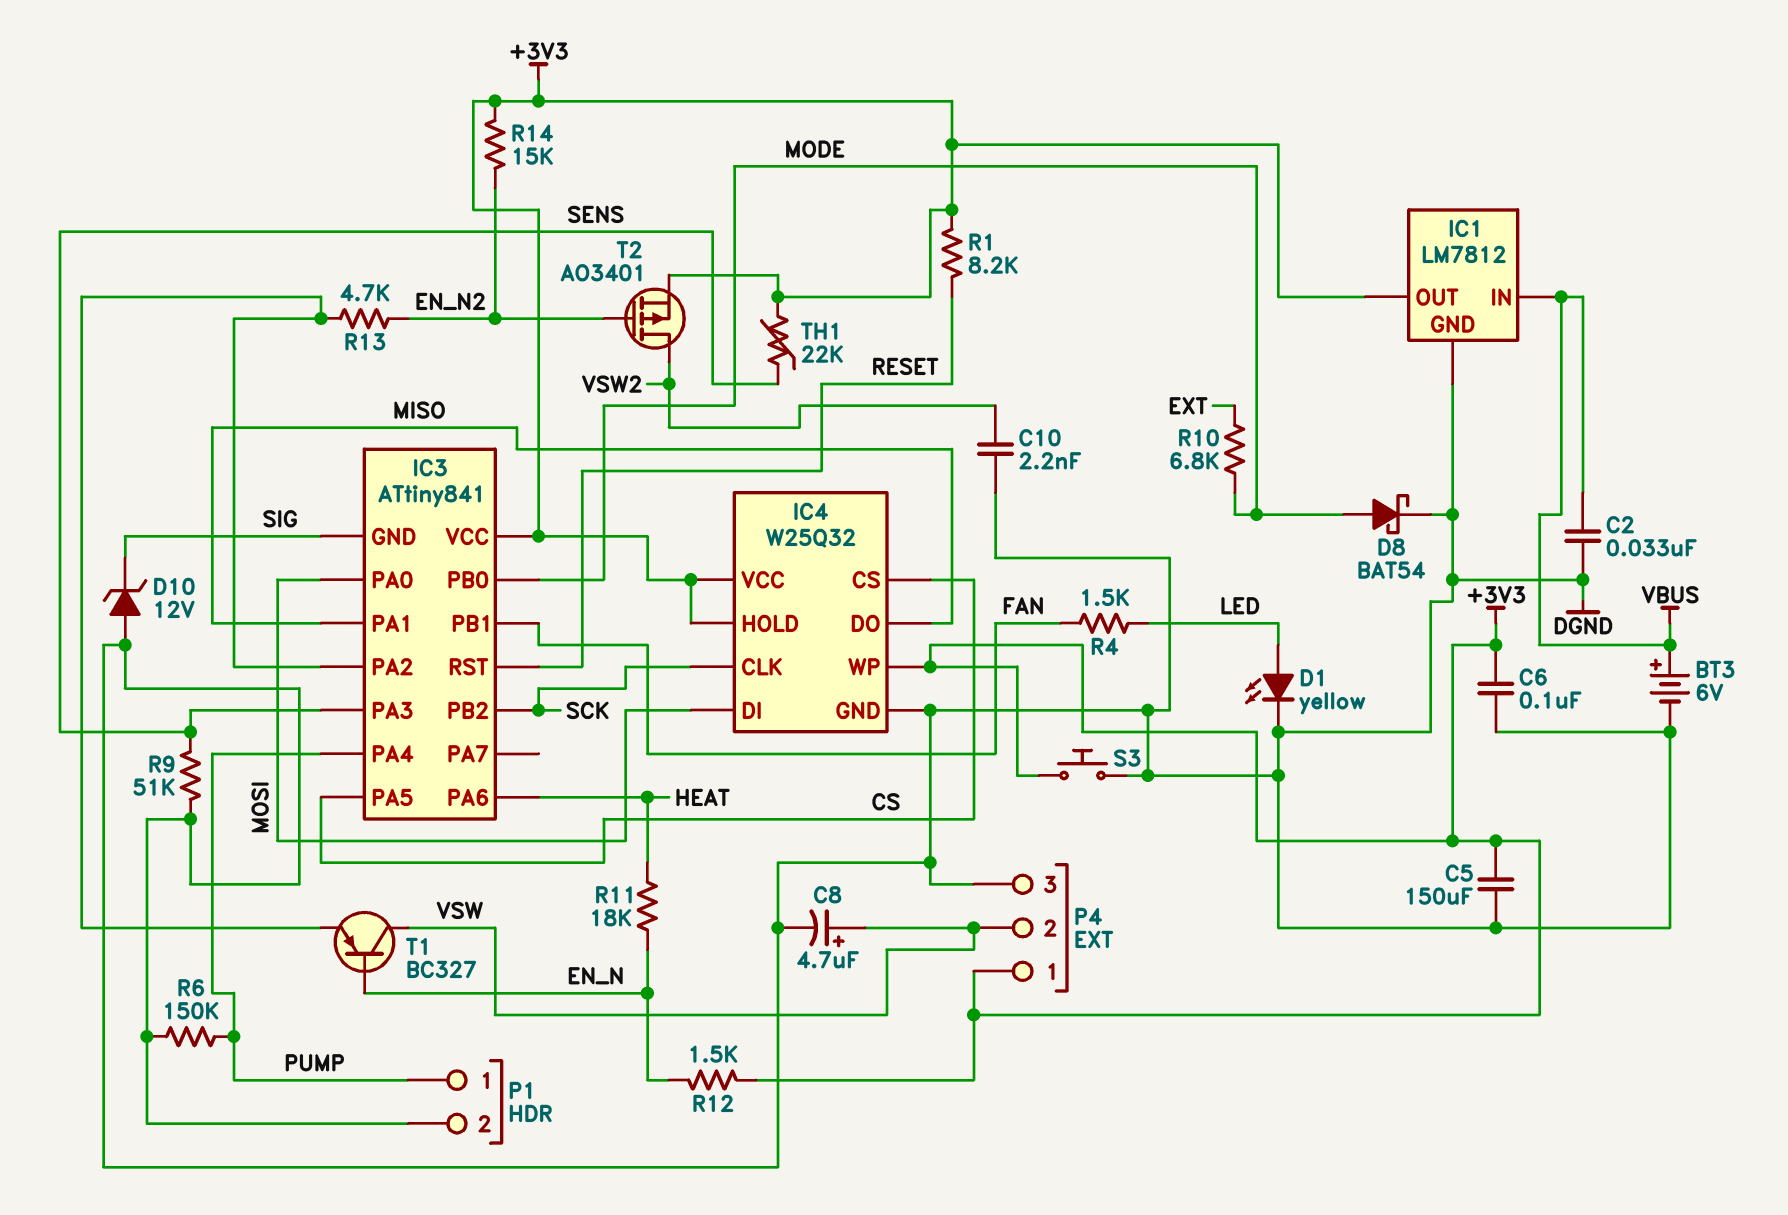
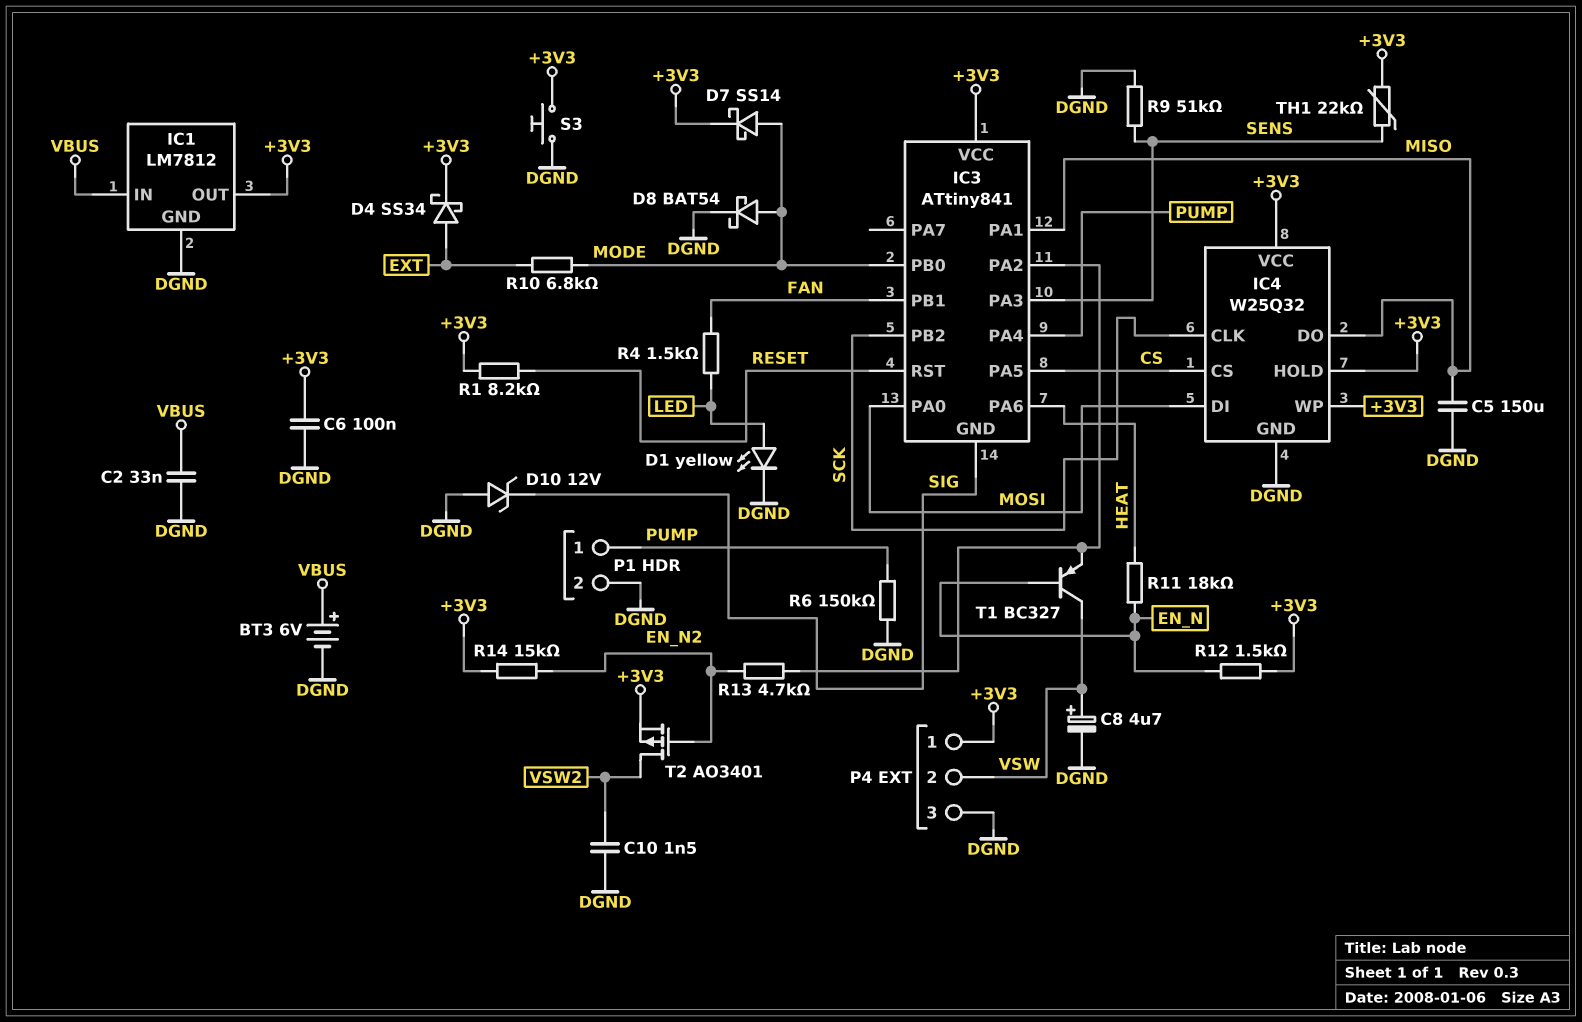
C5: 150uF (+3V3, DGND) -> 150uF (DGND, MISO)
C10: 2.2nF (DGND, VSW2) -> 1.5nF (DGND, VSW2)
D4: none -> schottky SS34 (A EXT, K +3V3)
D7: none -> schottky SS14 (A MODE, K +3V3)

